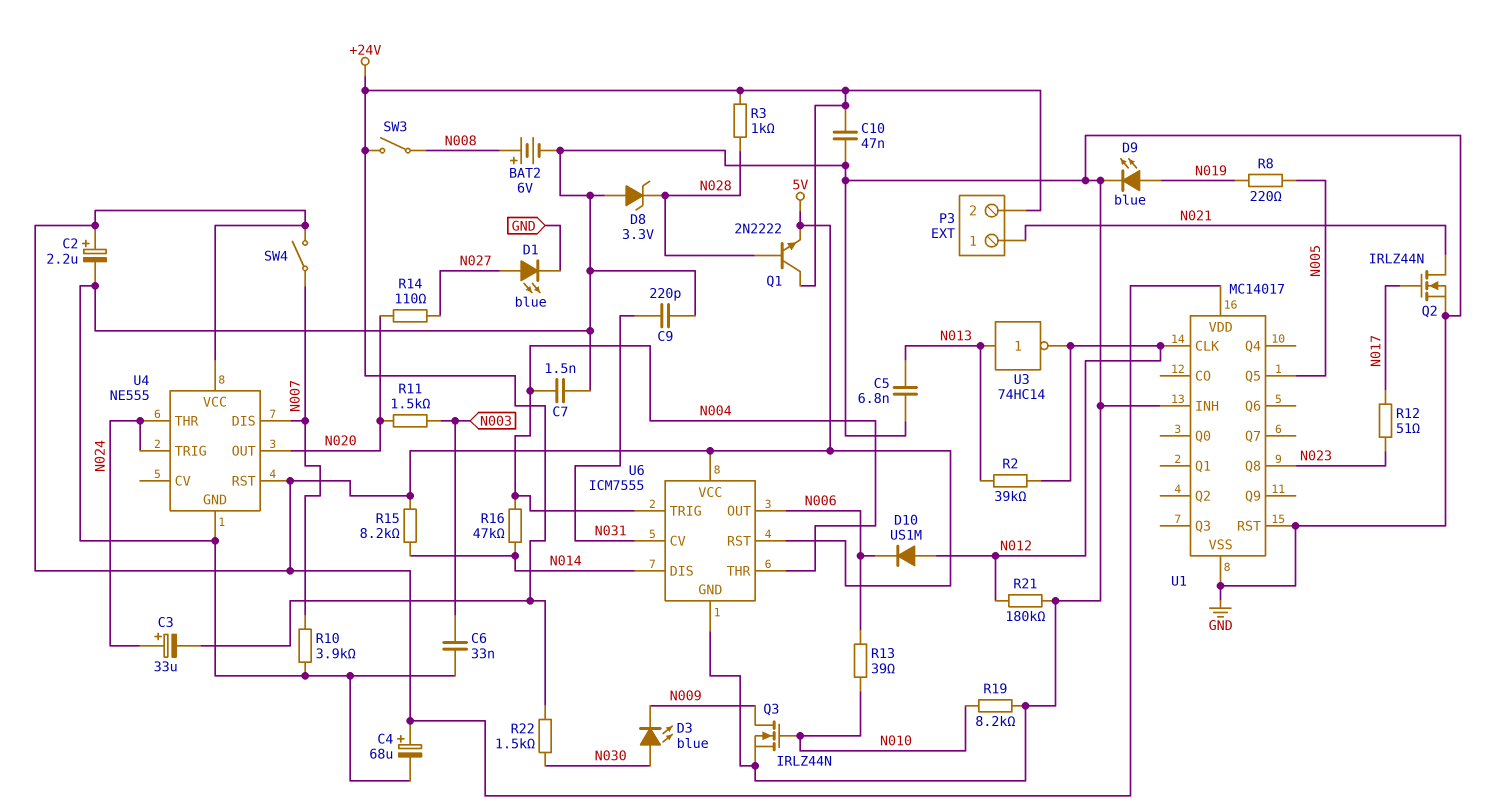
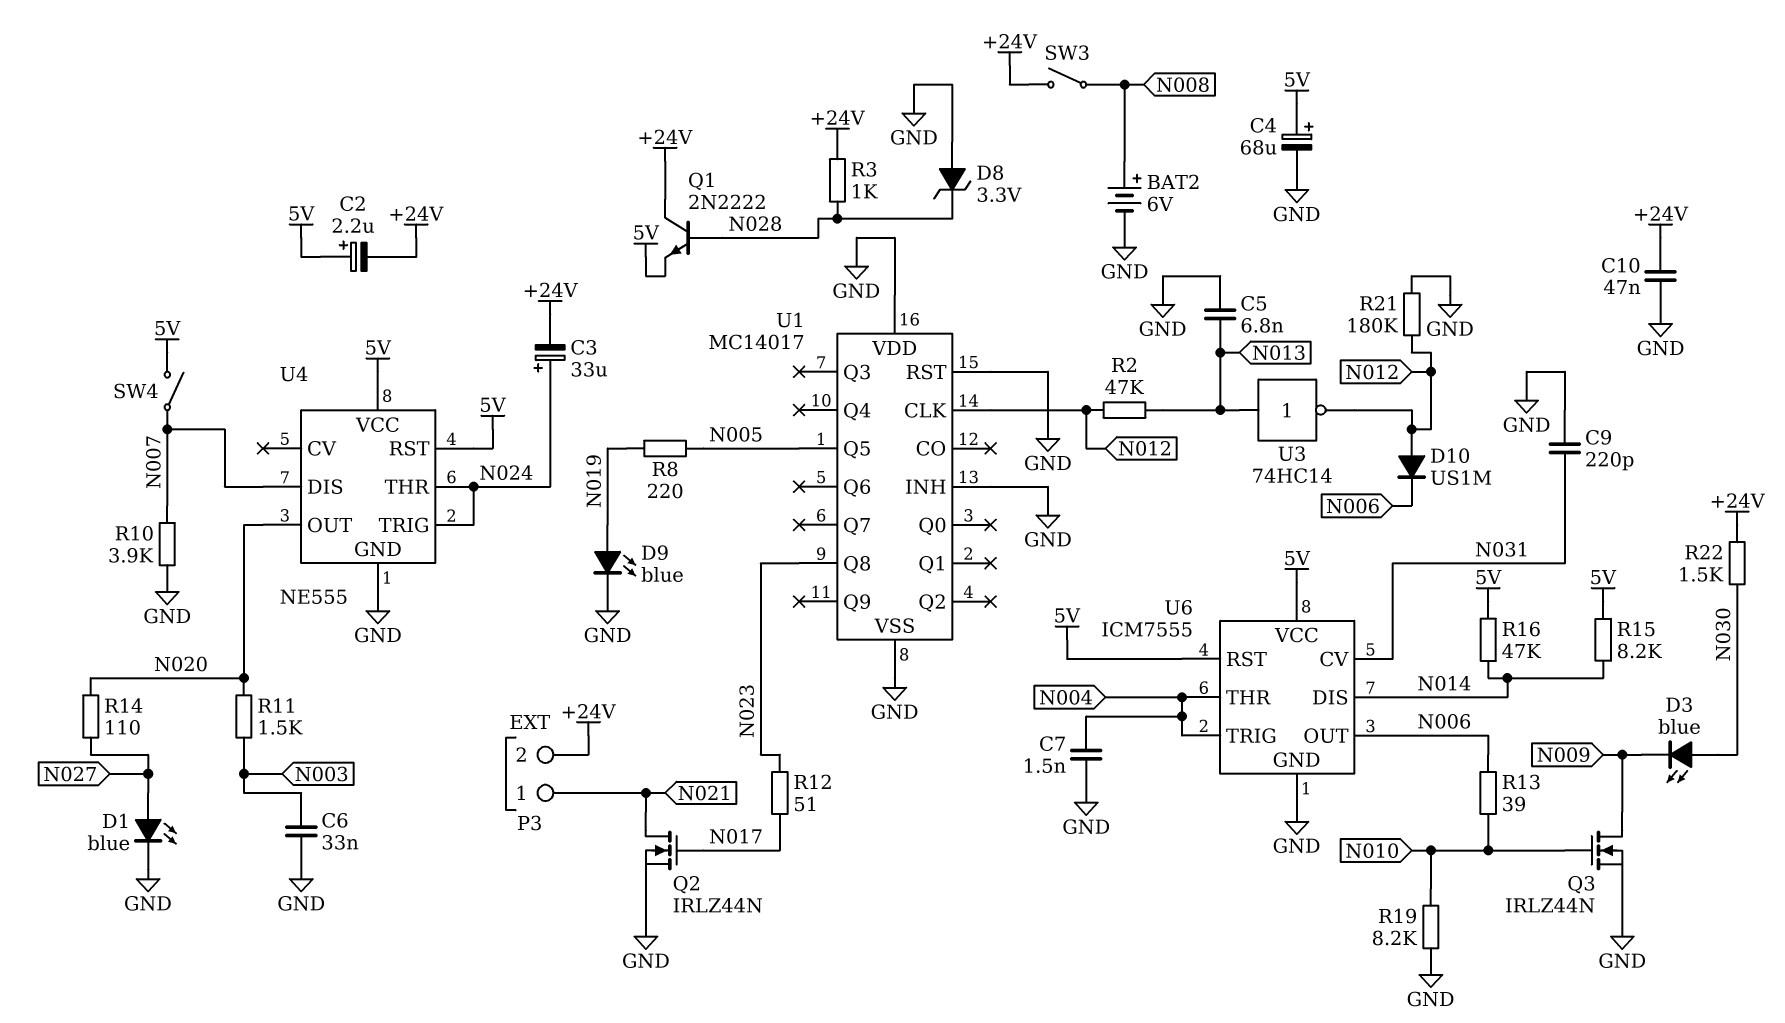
C2: 2.2uF (plus 5V, minus GND) -> 2.2uF (plus 5V, minus +24V)
R2: 39k (N012, N013) -> 47k (N012, N013)
R16: 47k (N004, N014) -> 47k (5V, N014)
U1 pin VDD: 5V -> GND

